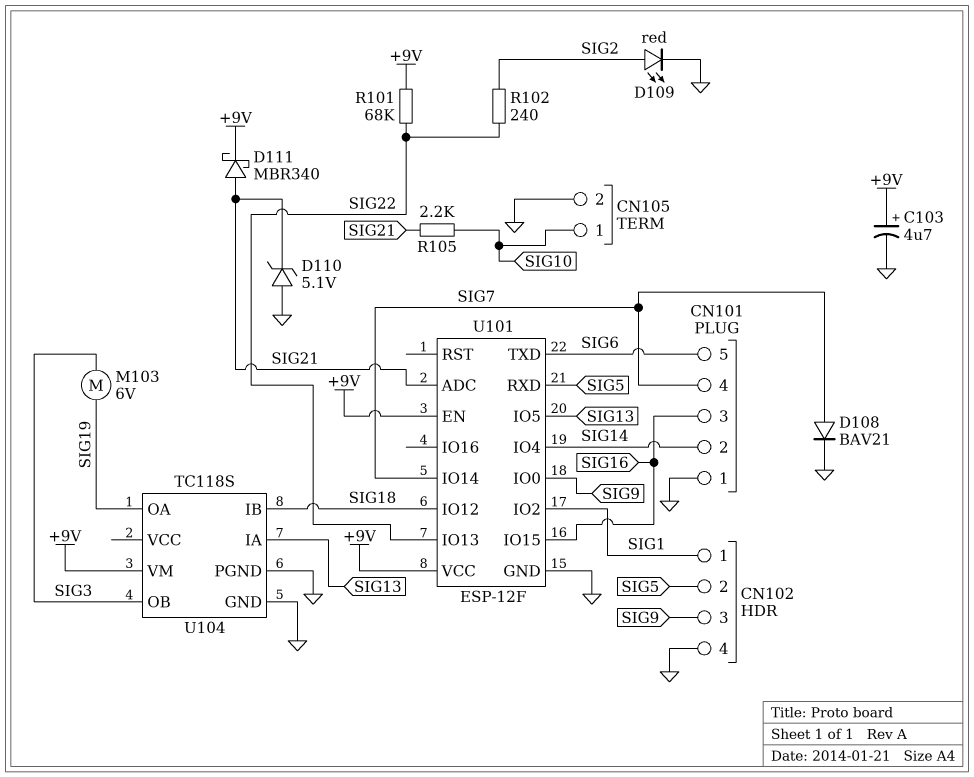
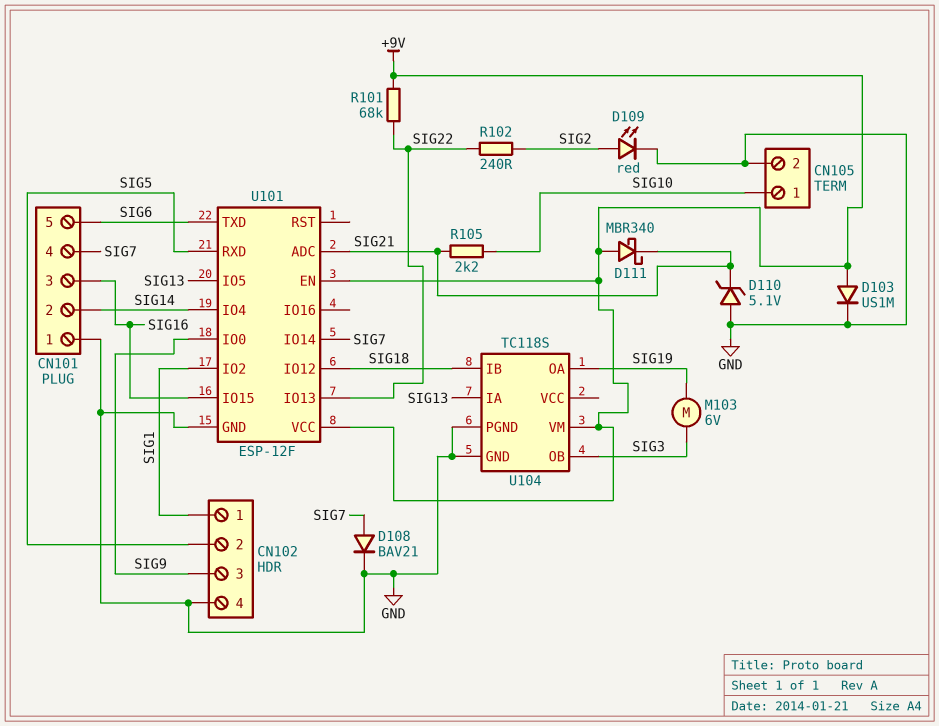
C103: 4.7uF (plus +9V, minus GND) -> none
D103: none -> diode US1M (A +9V, K GND)
D111: schottky MBR340 (A SIG21, K +9V) -> schottky MBR340 (A +9V, K SIG21)

